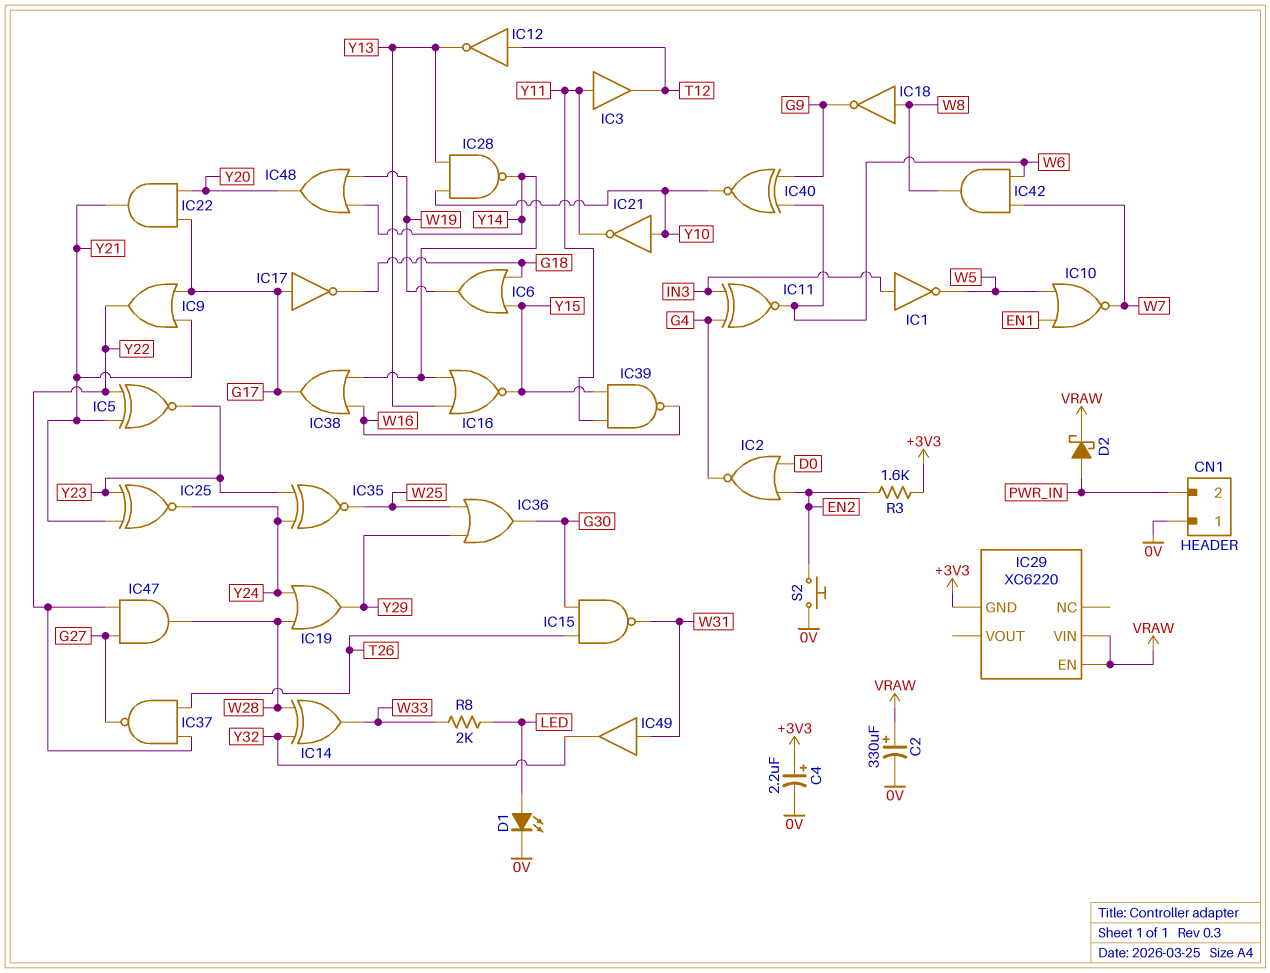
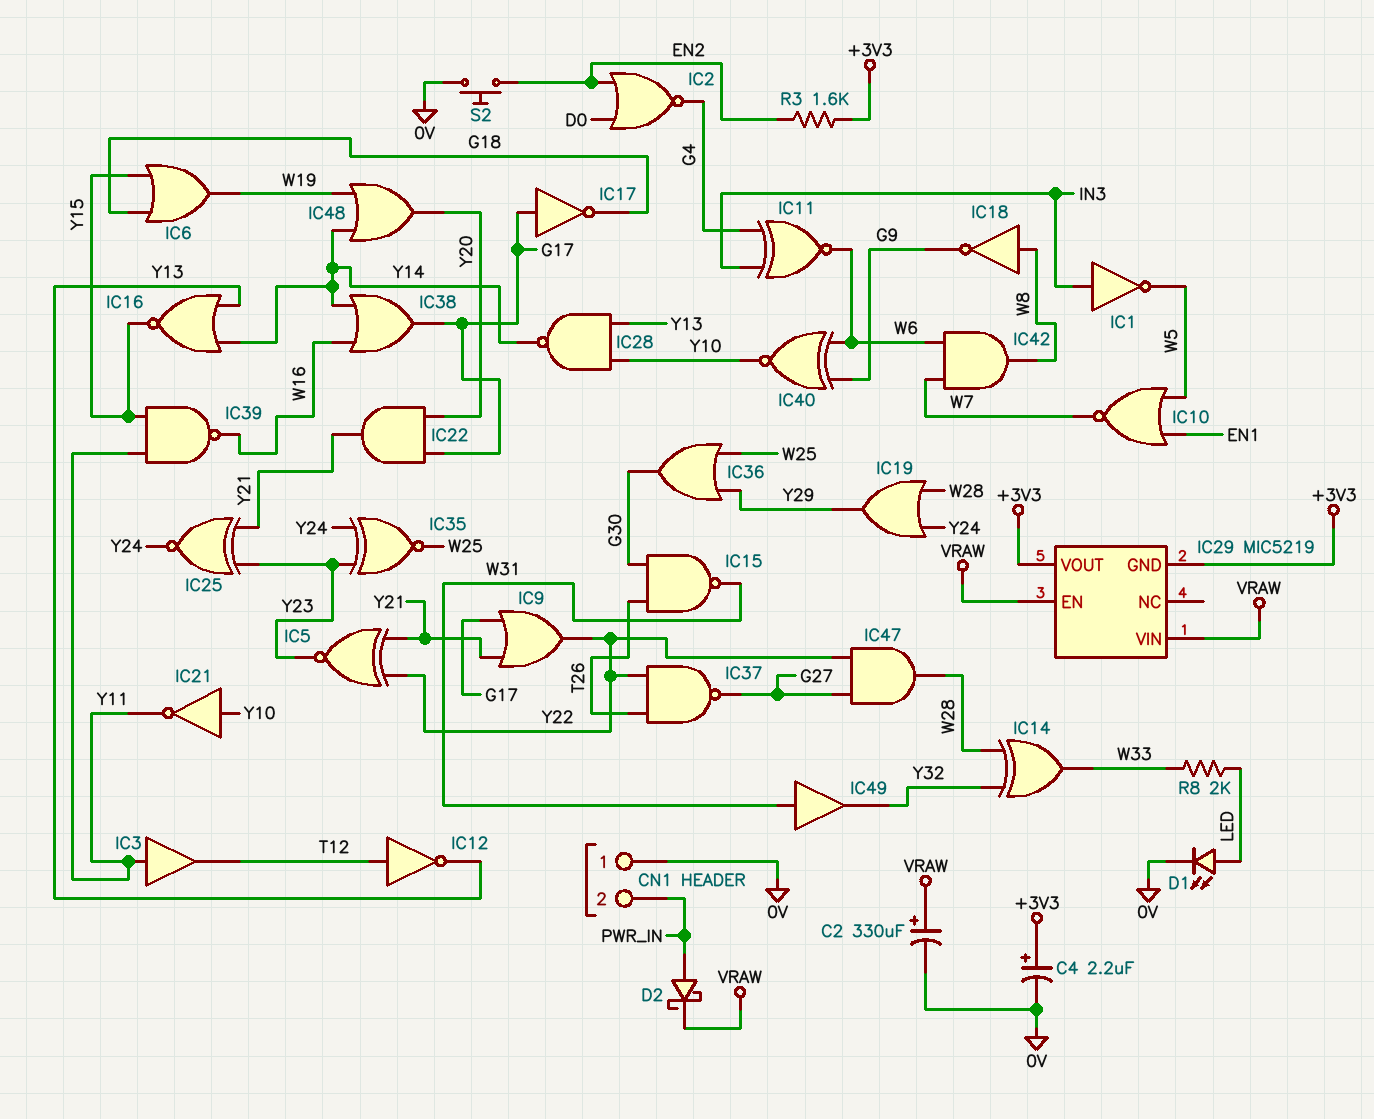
IC29: XC6220 -> MIC5219
IC29 pin VOUT: none -> +3V3

